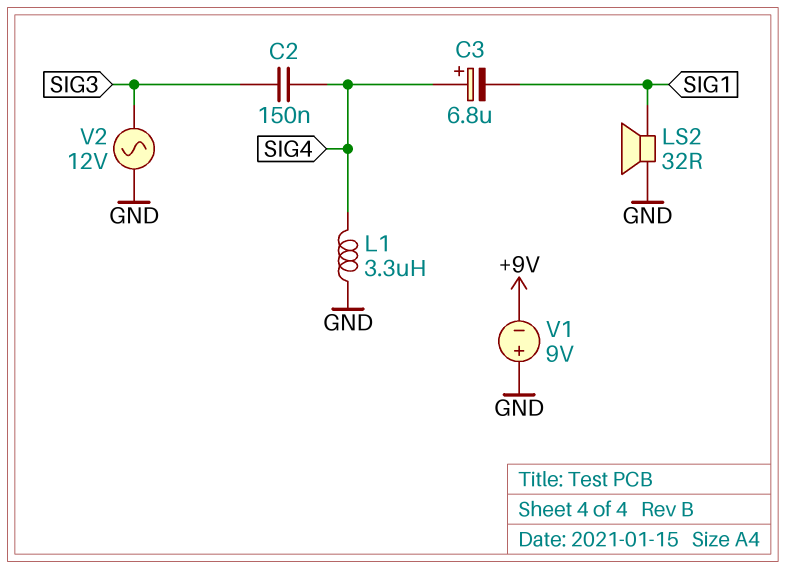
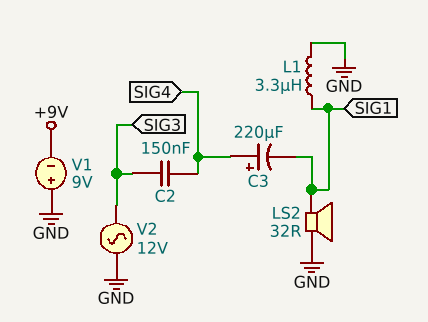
C3: 6.8uF (plus SIG4, minus SIG1) -> 220uF (plus SIG4, minus SIG1)
L1: 3.3uH (GND, SIG4) -> 3.3uH (GND, SIG1)

